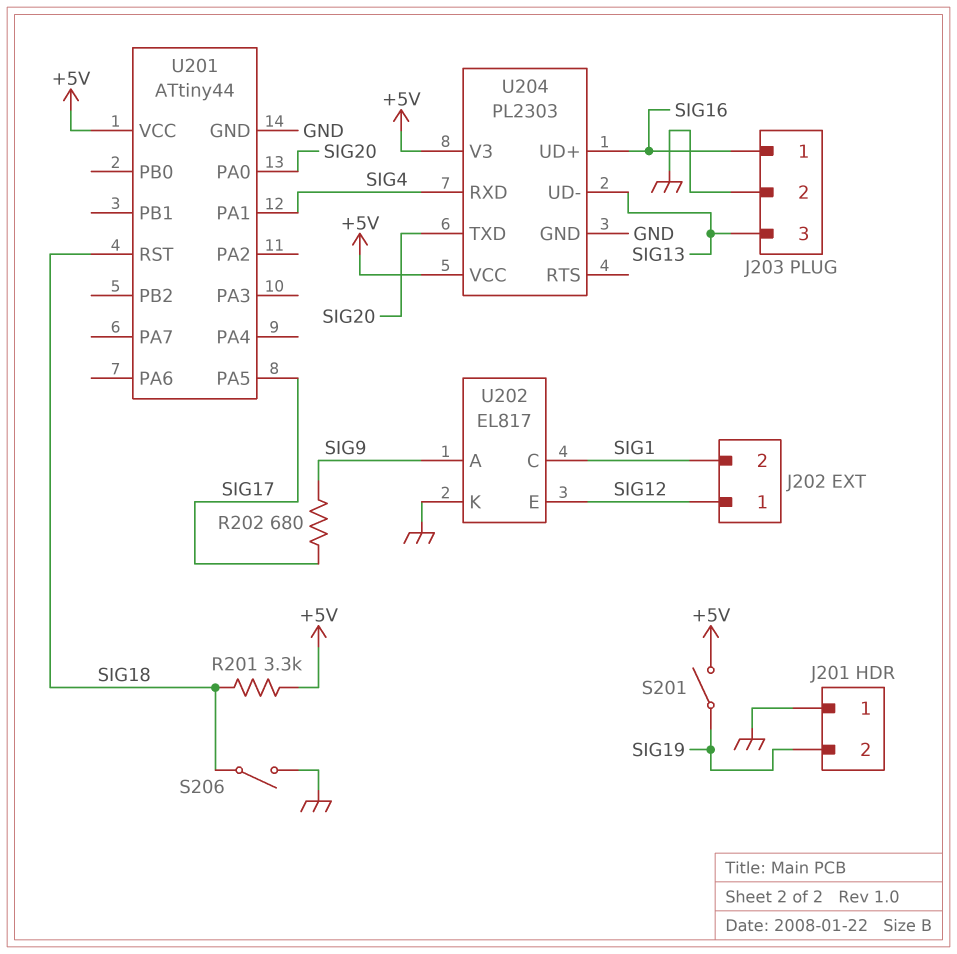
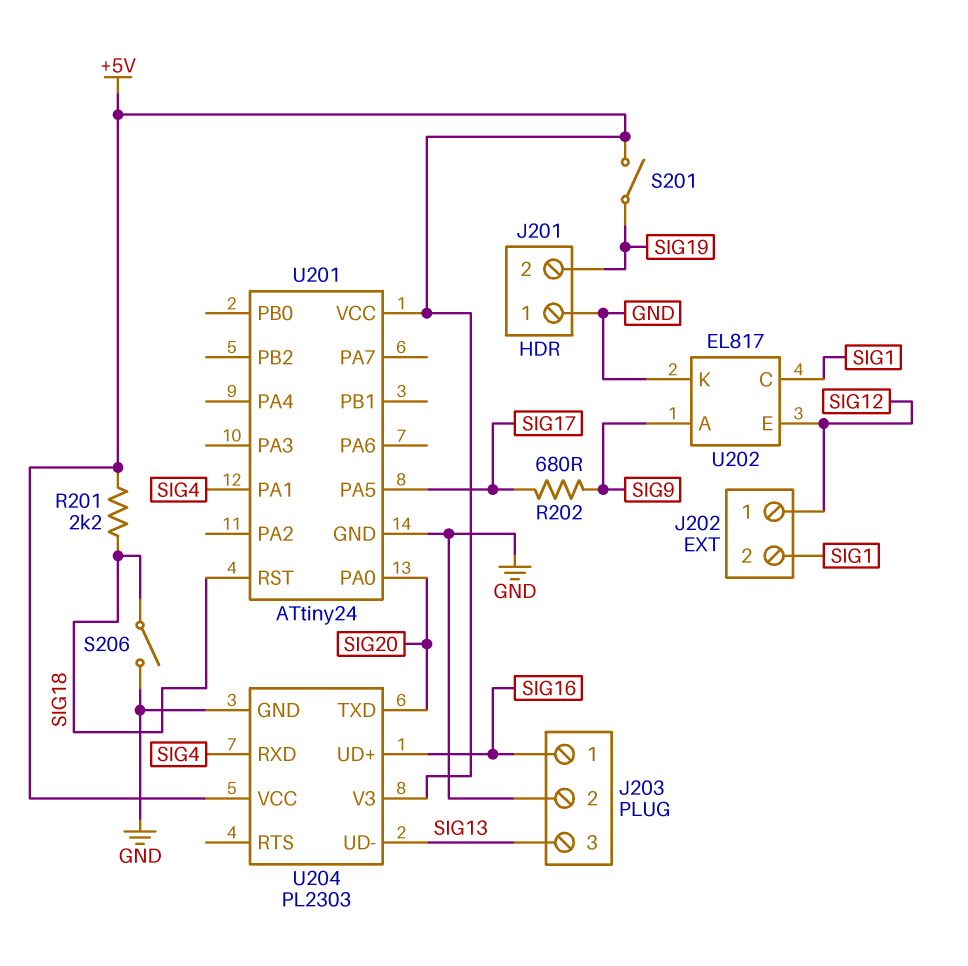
R201: 3.3k (+5V, SIG18) -> 2.2k (+5V, SIG18)
U201: ATtiny44 -> ATtiny24

